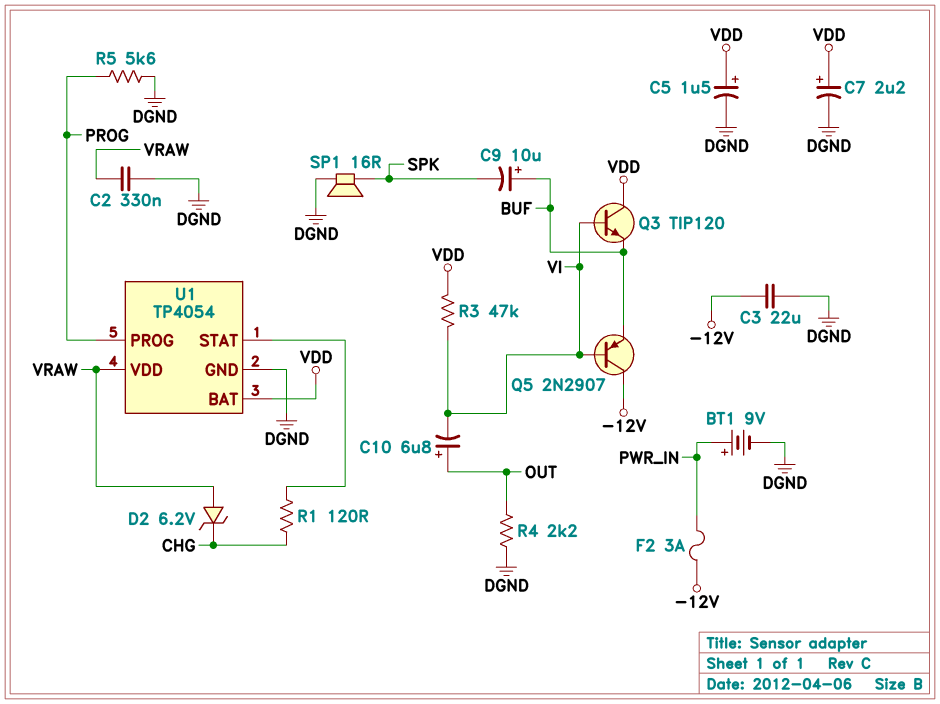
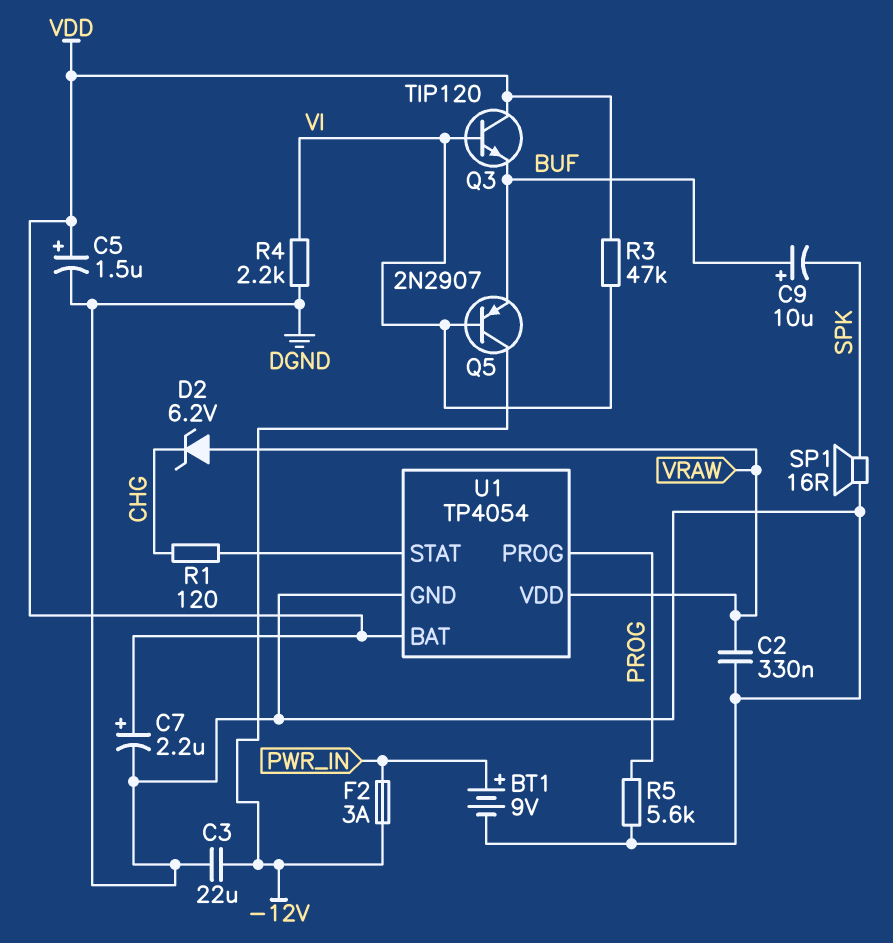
C10: 6.8uF (plus OUT, minus VI) -> none
R4: 2.2k (DGND, OUT) -> 2.2k (DGND, VI)

